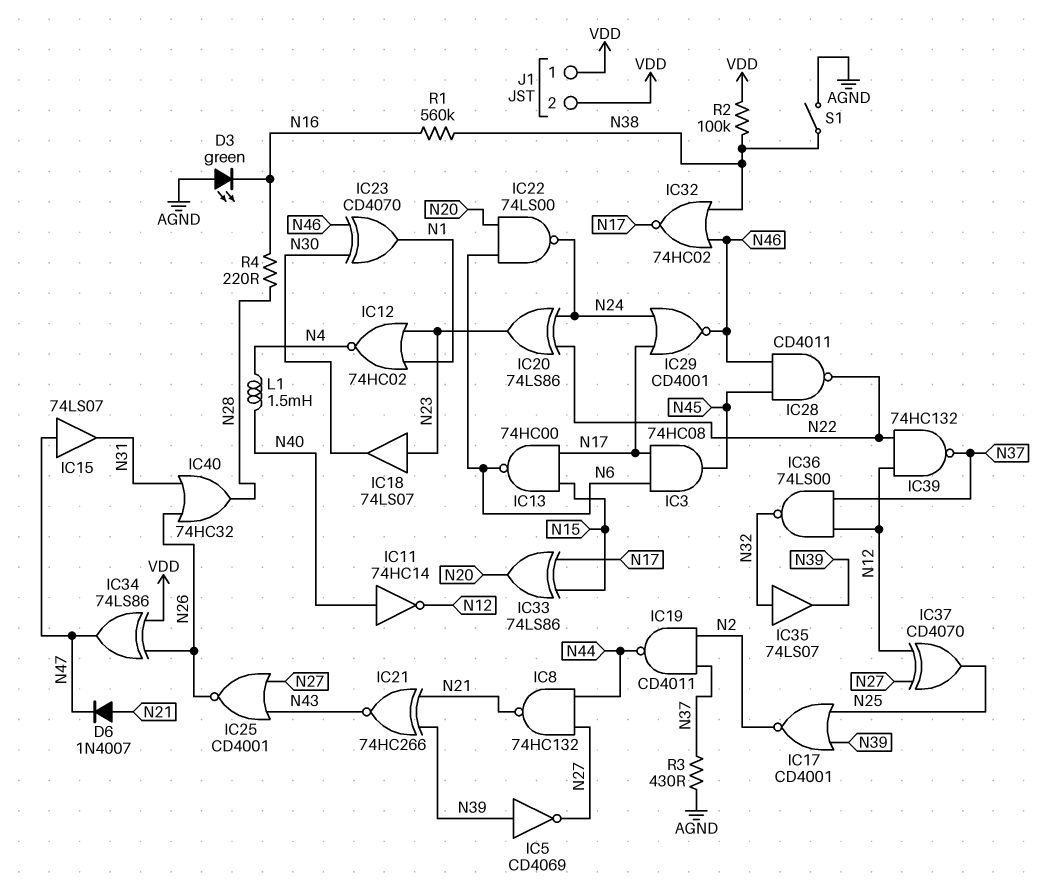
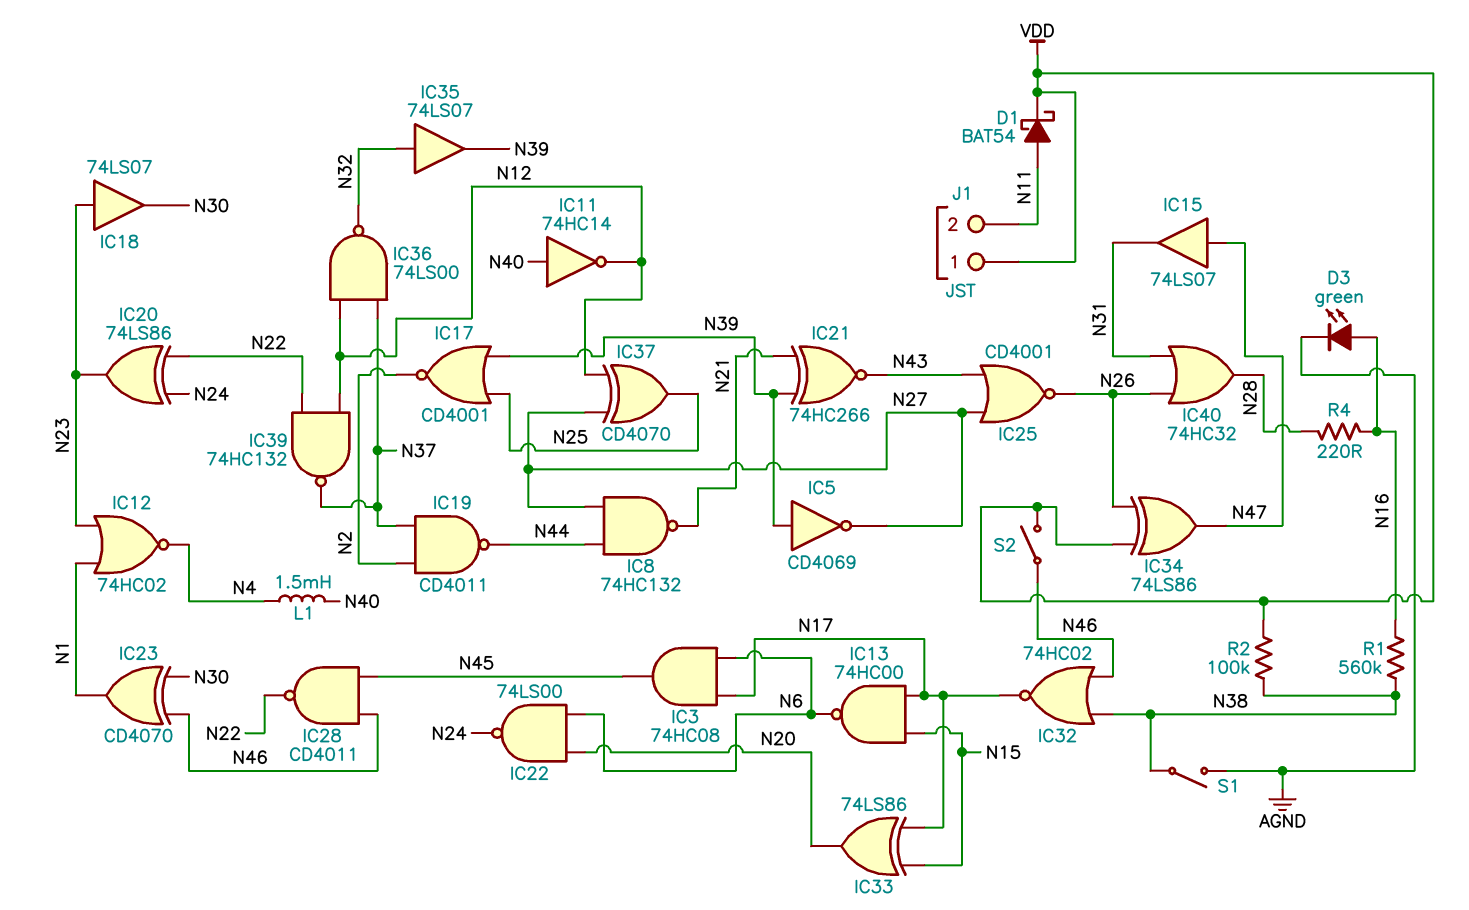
D1: none -> schottky BAT54 (A N11, K VDD)
D3: LED green (A AGND, K N16) -> LED green (A N16, K AGND)
D6: diode 1N4007 (A N21, K N47) -> none
IC29: NOR CD4001 (in N17, in N24, out N46) -> none
J1 pin 2: VDD -> N11
R3: 430 (AGND, N37) -> none
S2: none -> switch (N46, VDD)

